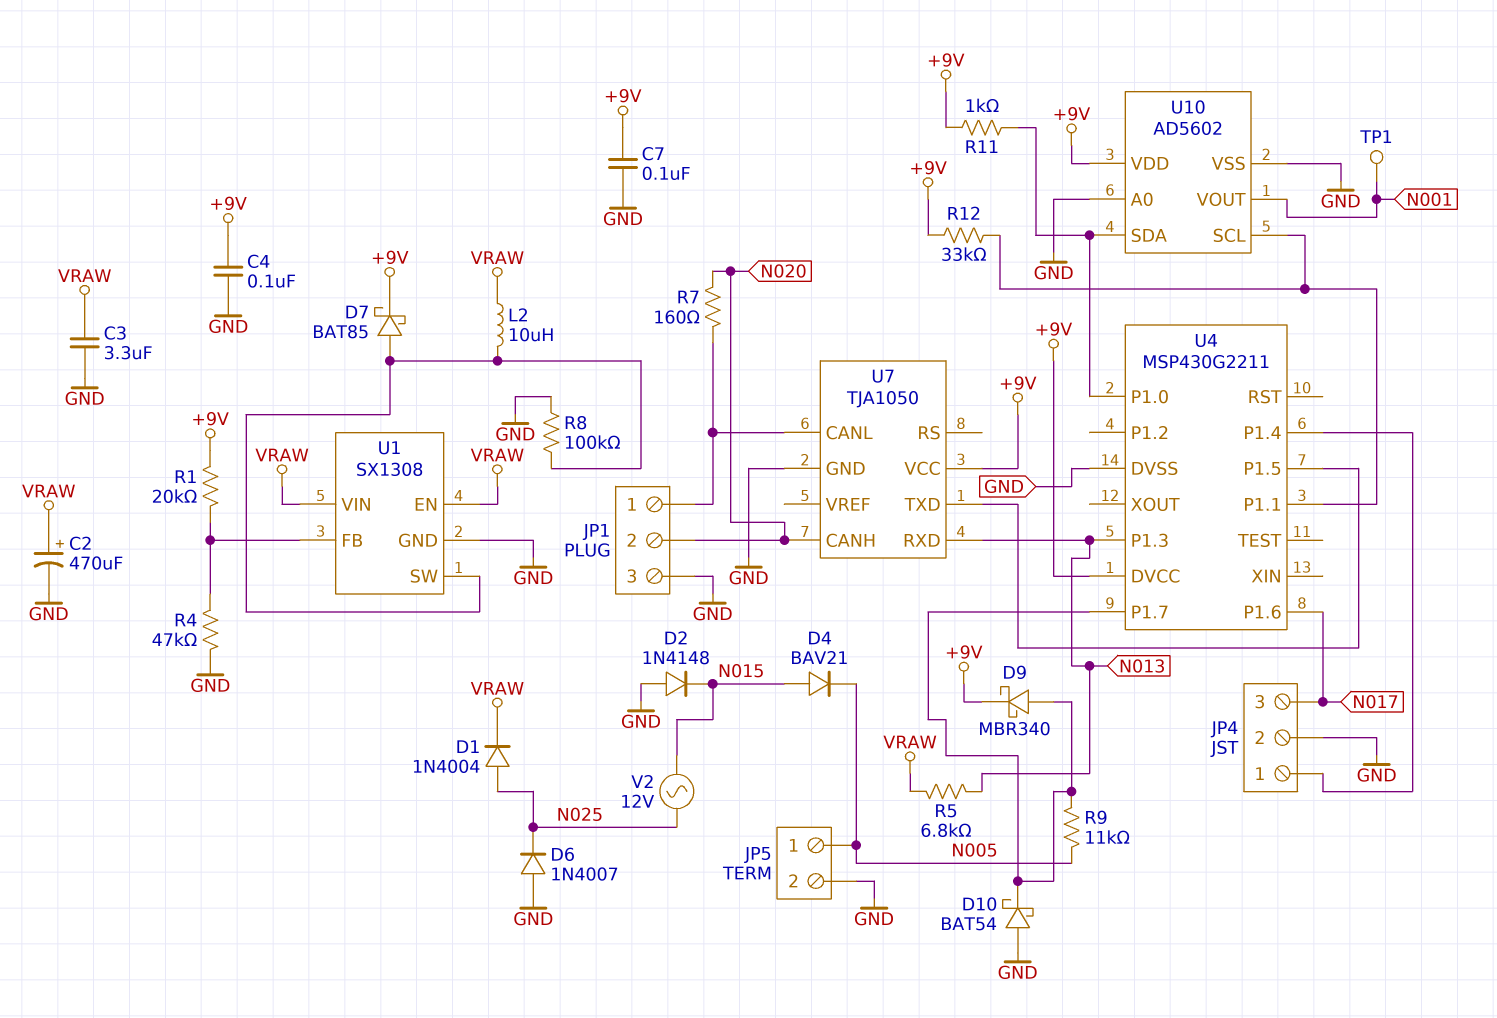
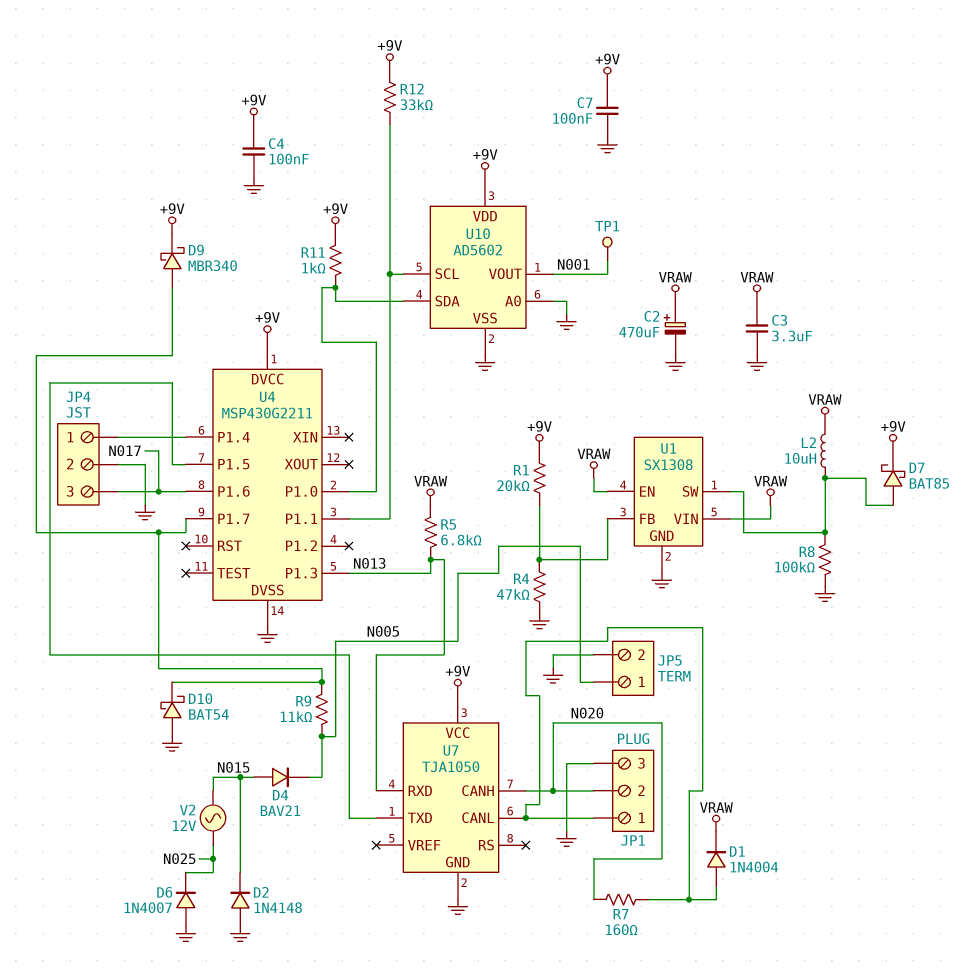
D1: diode 1N4004 (A N025, K VRAW) -> diode 1N4004 (A JP1/1, K VRAW)

